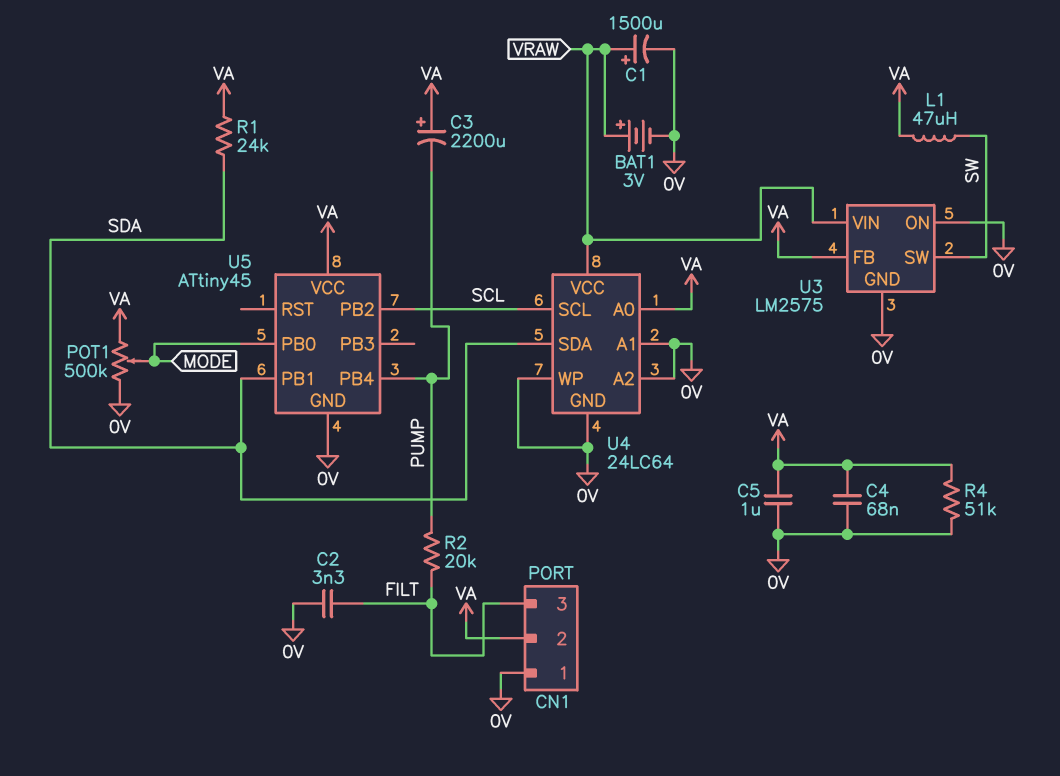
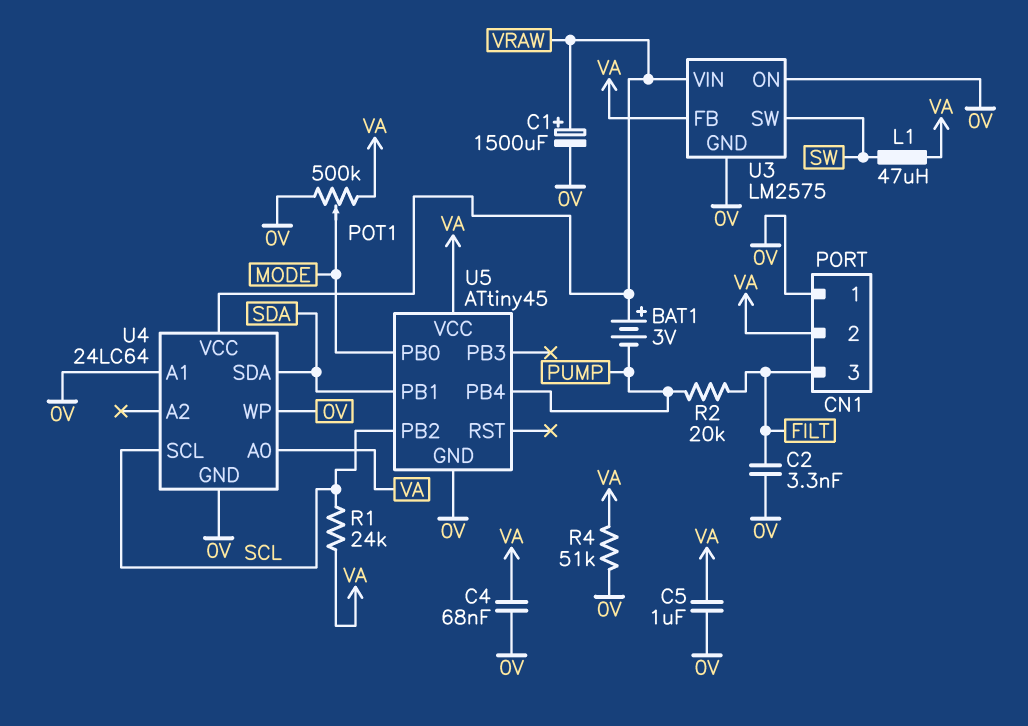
BAT1: 3V (plus VRAW, minus 0V) -> 3V (plus VRAW, minus PUMP)
C3: 2200uF (plus VA, minus PUMP) -> none
R1: 24k (SDA, VA) -> 24k (SCL, VA)
U4 pin A2: 0V -> none

